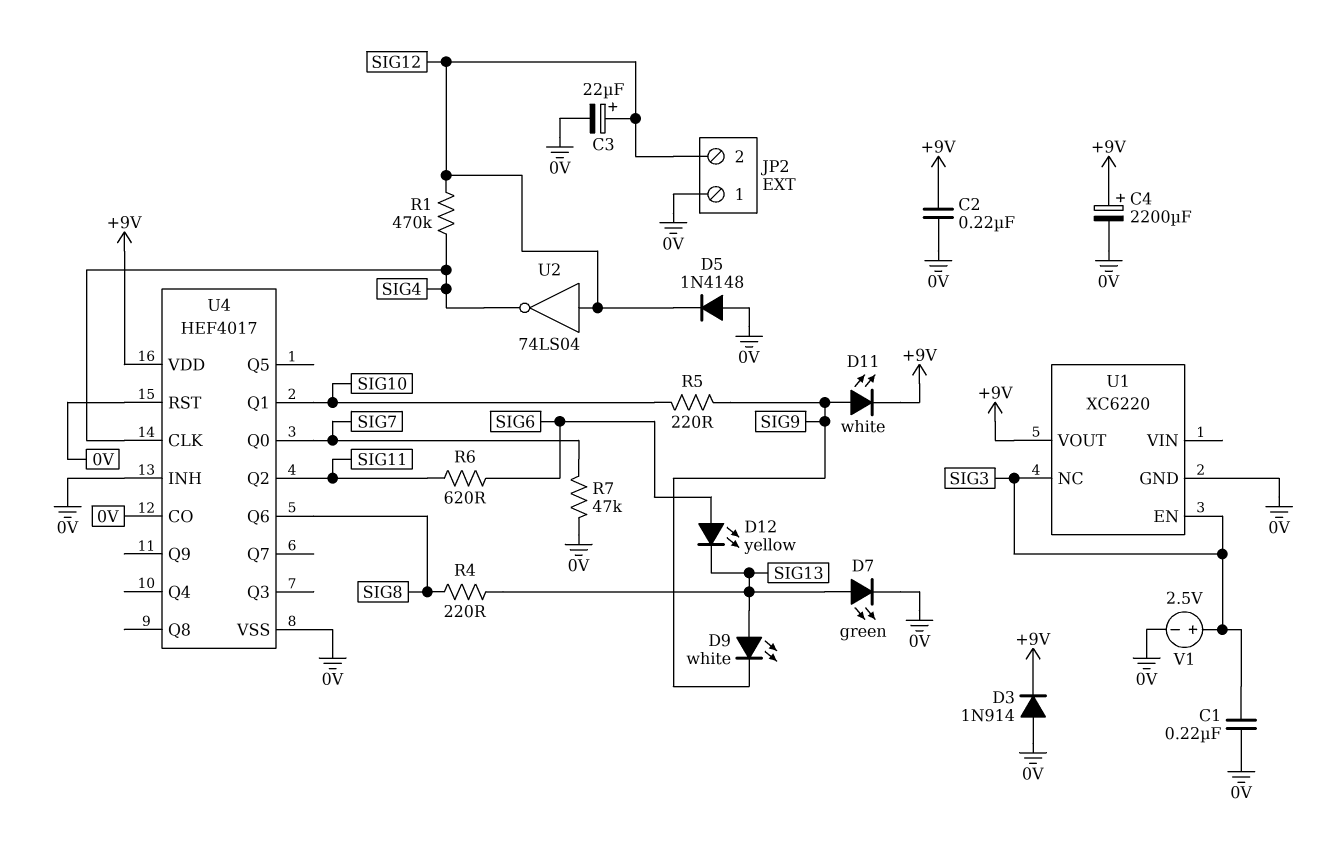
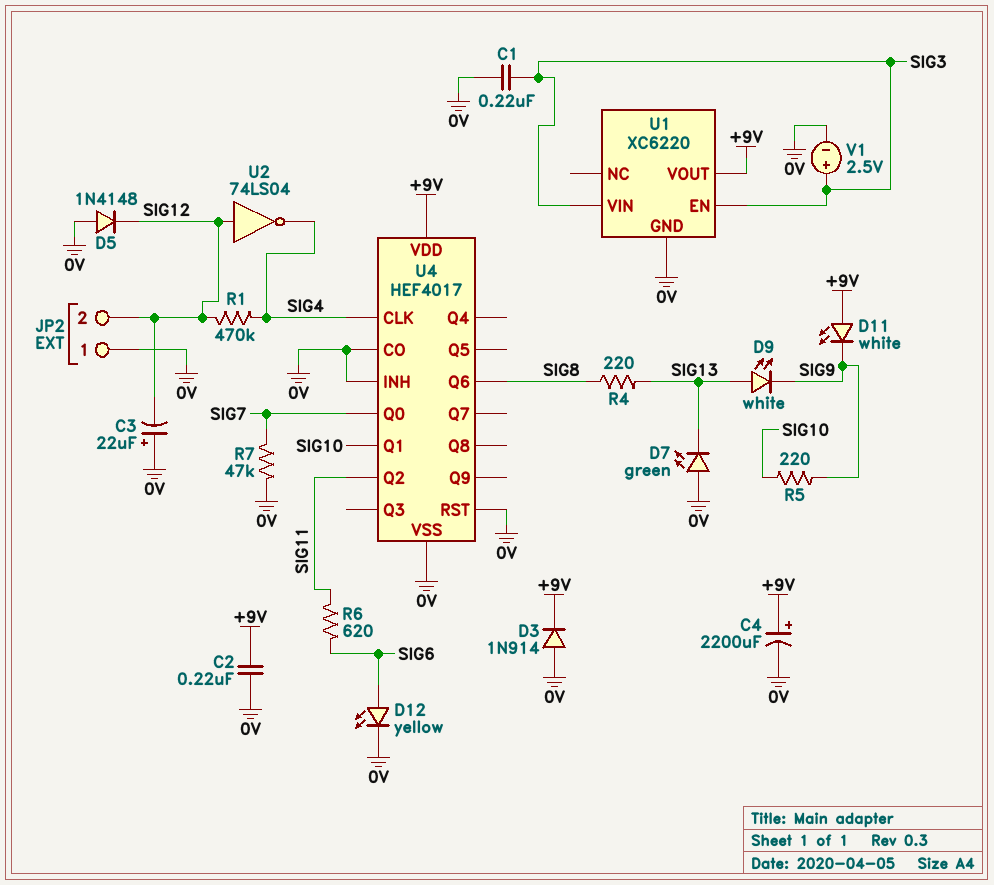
C3: 22uF (plus SIG12, minus 0V) -> 22uF (plus 0V, minus SIG12)
D7: LED green (A SIG13, K 0V) -> LED green (A 0V, K SIG13)
D11: LED white (A SIG9, K +9V) -> LED white (A +9V, K SIG9)
D12: LED yellow (A SIG6, K SIG13) -> LED yellow (A SIG6, K 0V)
U1 pin NC: SIG3 -> none
U1 pin VIN: none -> SIG3

